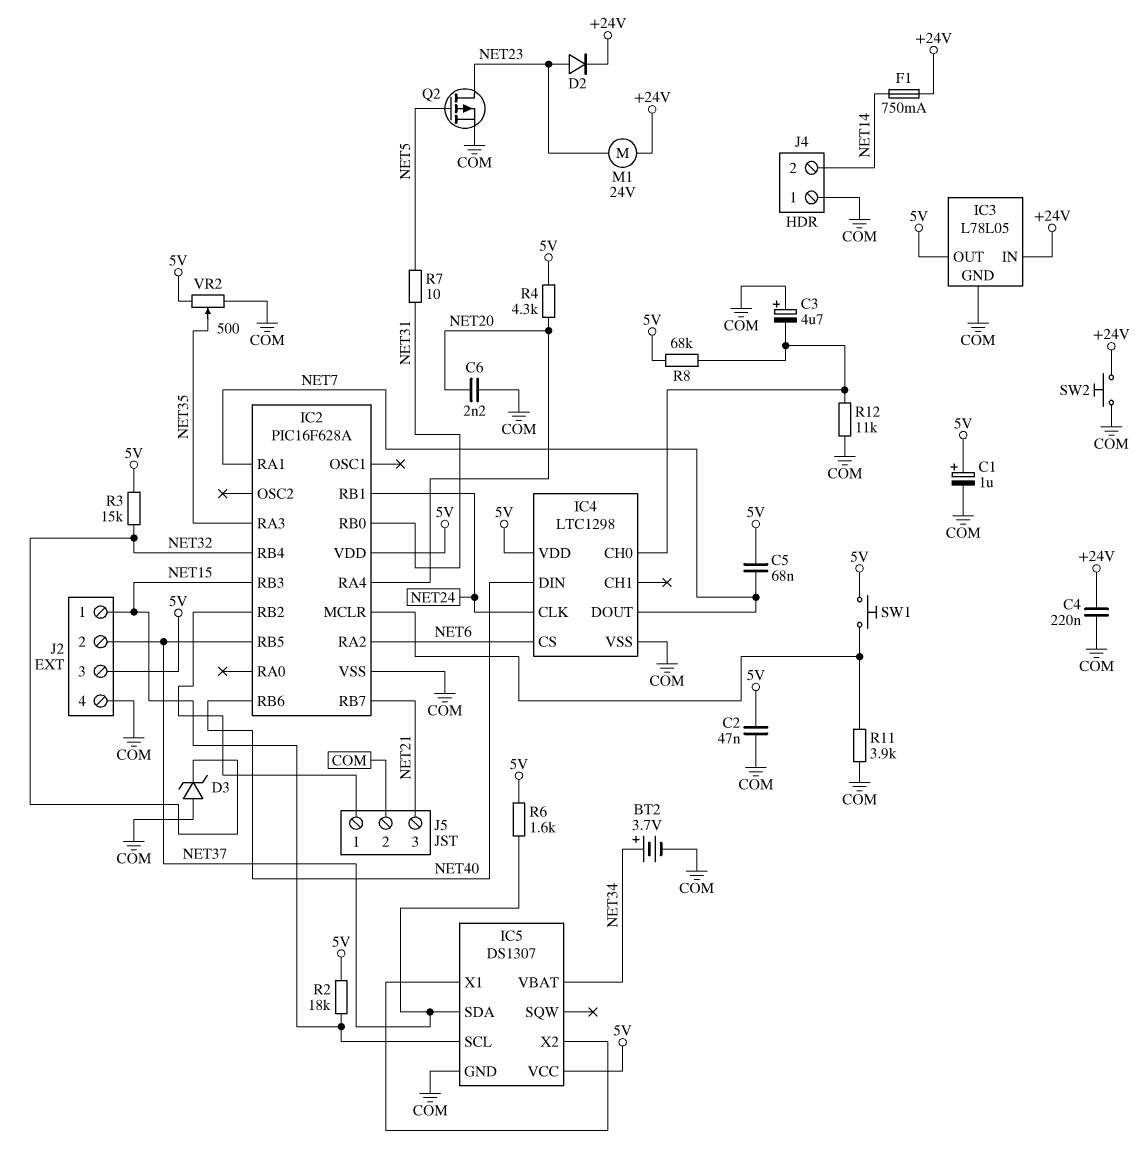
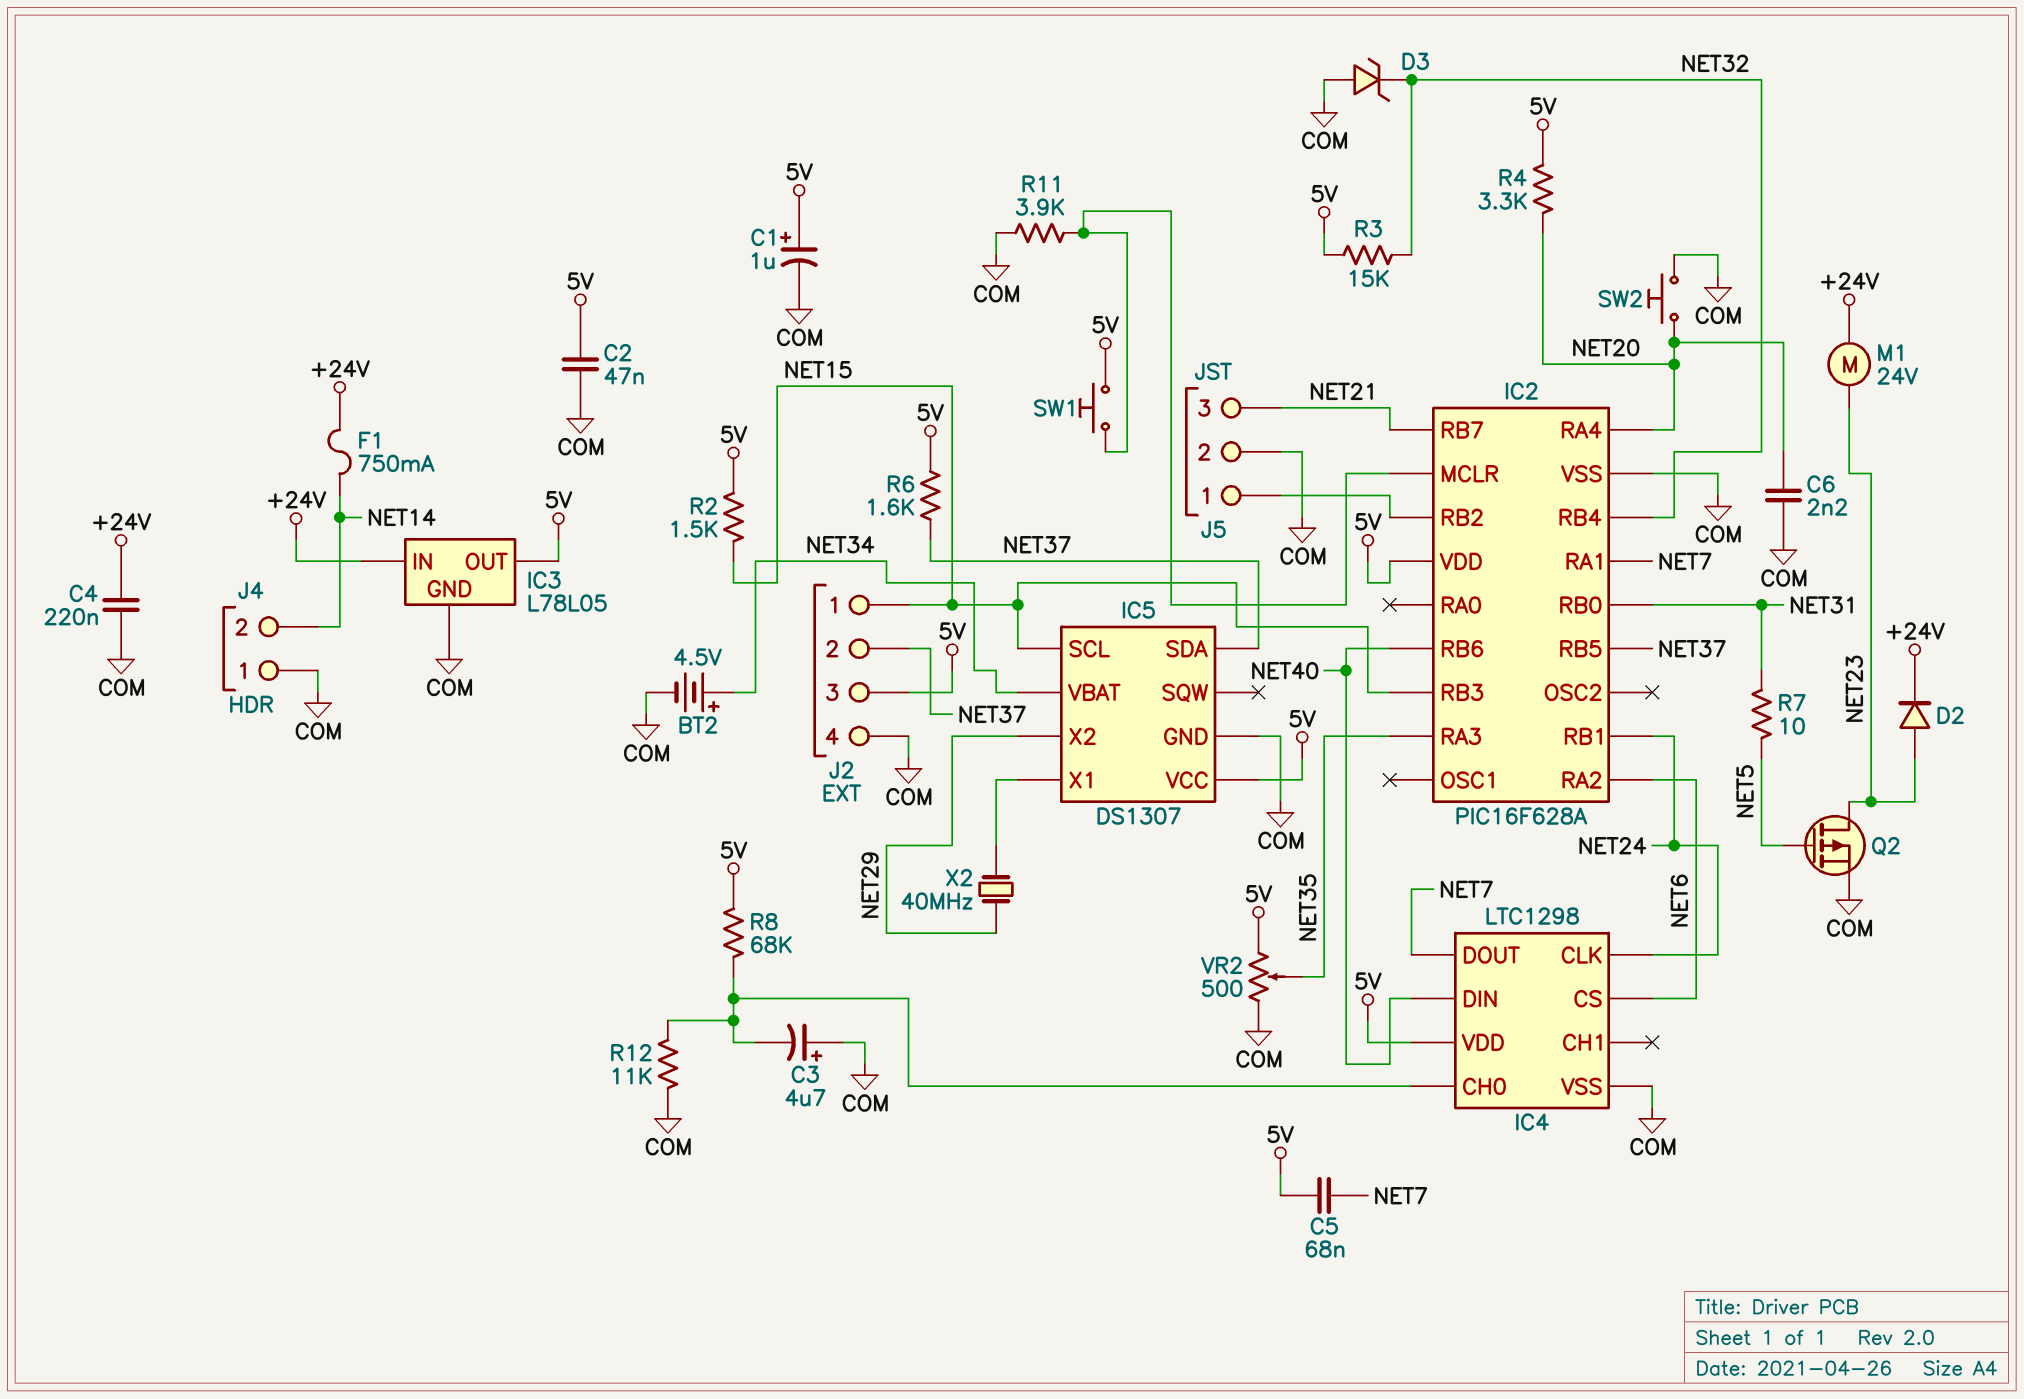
BT2: 3.7V (plus NET34, minus COM) -> 4.5V (plus NET34, minus COM)
IC5 pin X2: IC5/X1 -> NET29
R2: 18k (5V, NET15) -> 1.5k (5V, NET15)
R4: 4.3k (5V, NET20) -> 3.3k (5V, NET20)
SW2: button (+24V, COM) -> button (COM, NET20)
X2: none -> 40MHz (IC5/X1, NET29)

